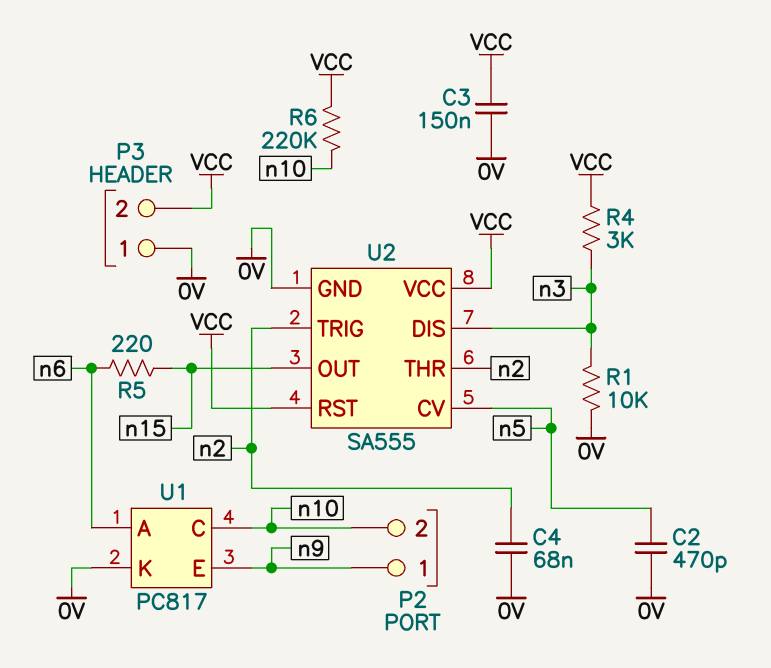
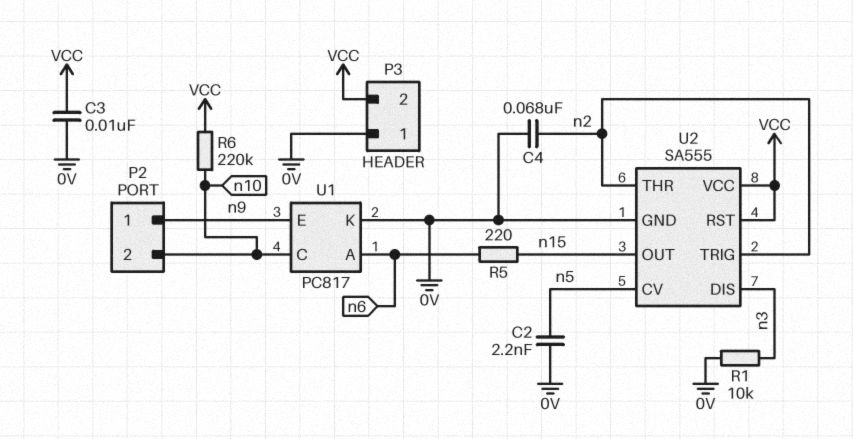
C2: 470pF (0V, n5) -> 2.2nF (0V, n5)
C3: 150nF (0V, VCC) -> 10nF (0V, VCC)
R4: 3k (VCC, n3) -> none

